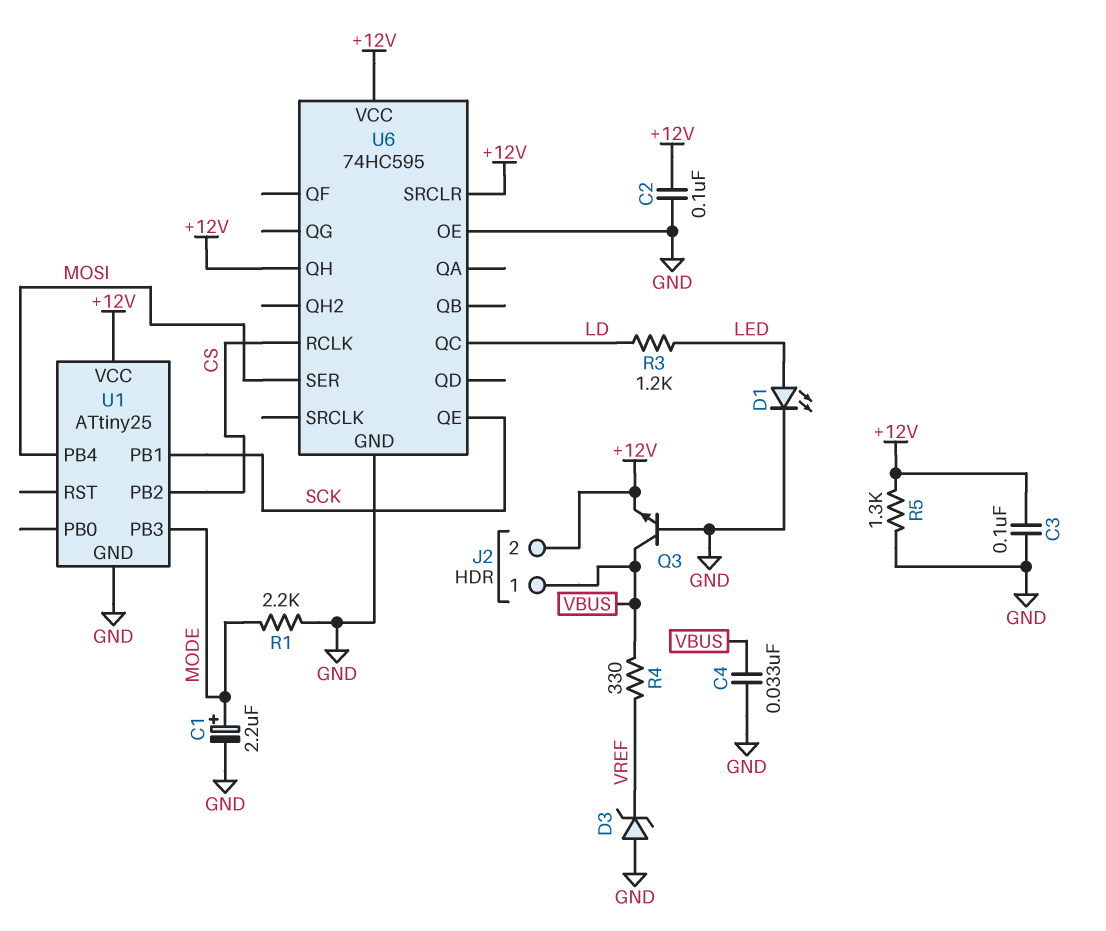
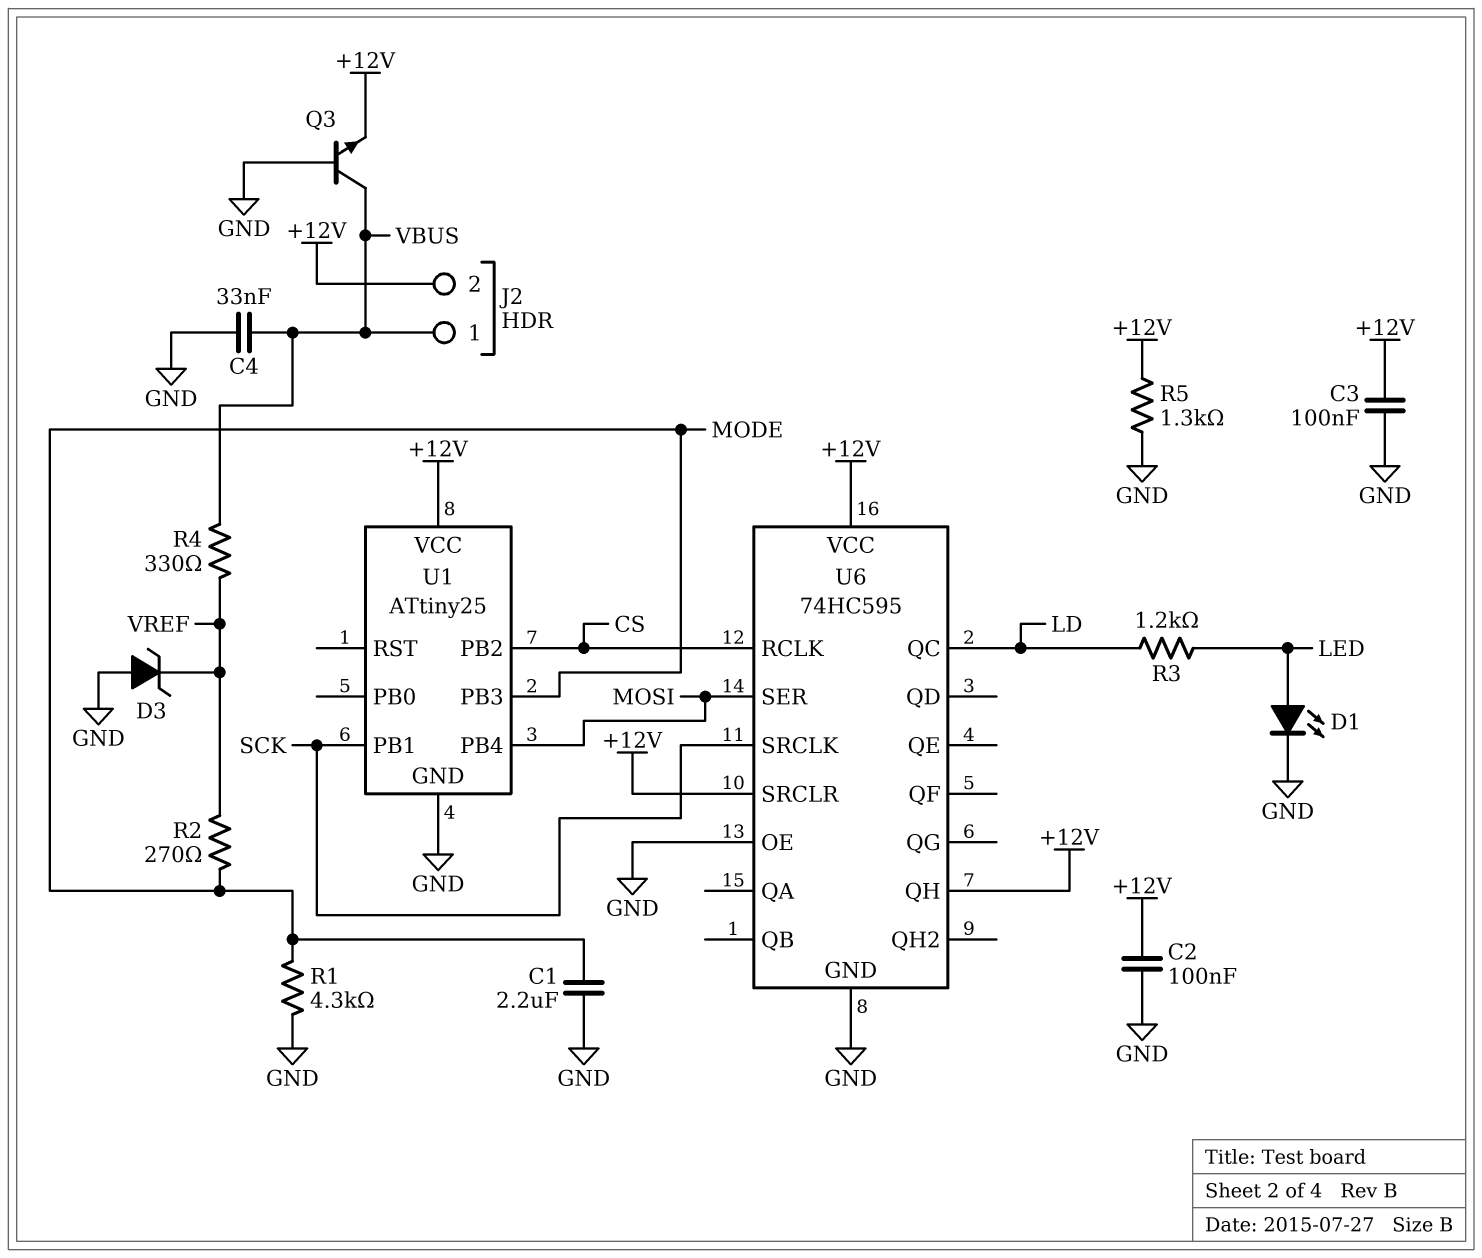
C1: 2.2uF (plus MODE, minus GND) -> 2.2uF (GND, MODE)
R1: 2.2k (GND, MODE) -> 4.3k (GND, MODE)
R2: none -> 270 (MODE, VREF)
U6 pin QE: SCK -> none
U6 pin SRCLK: none -> SCK

